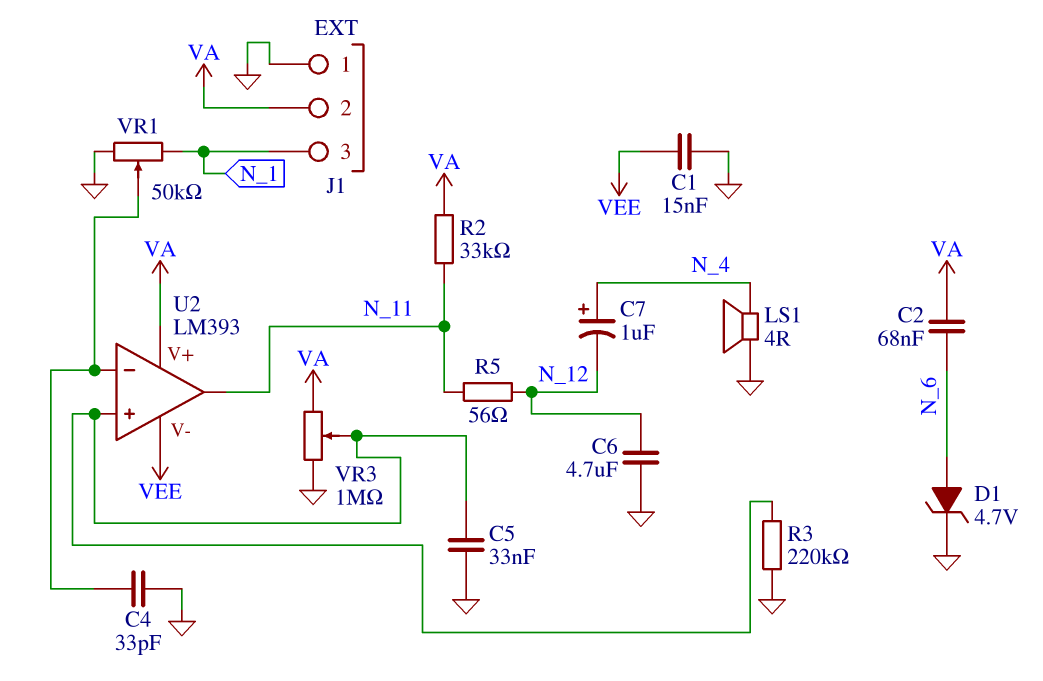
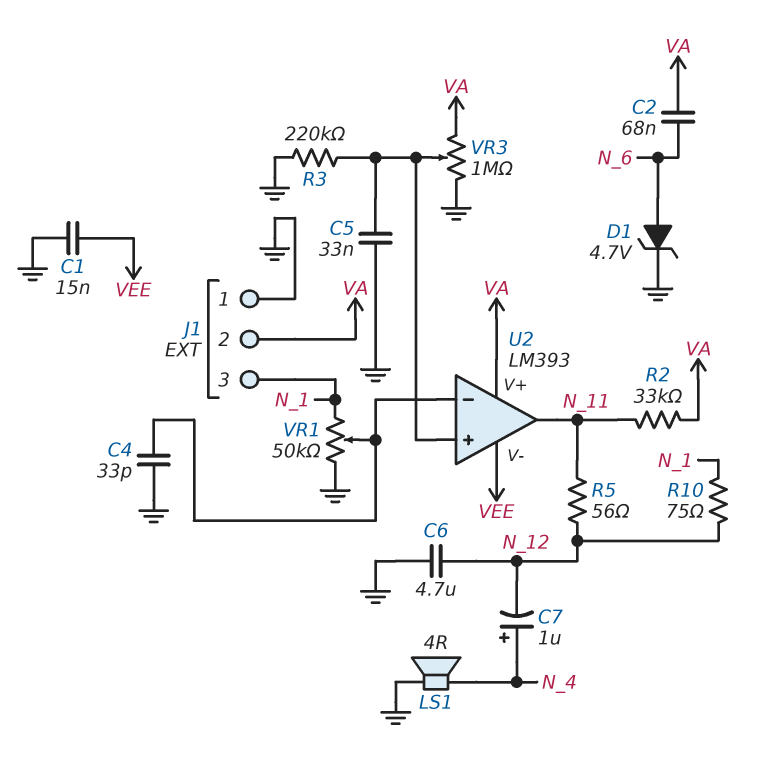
R10: none -> 75 (N_1, N_12)

